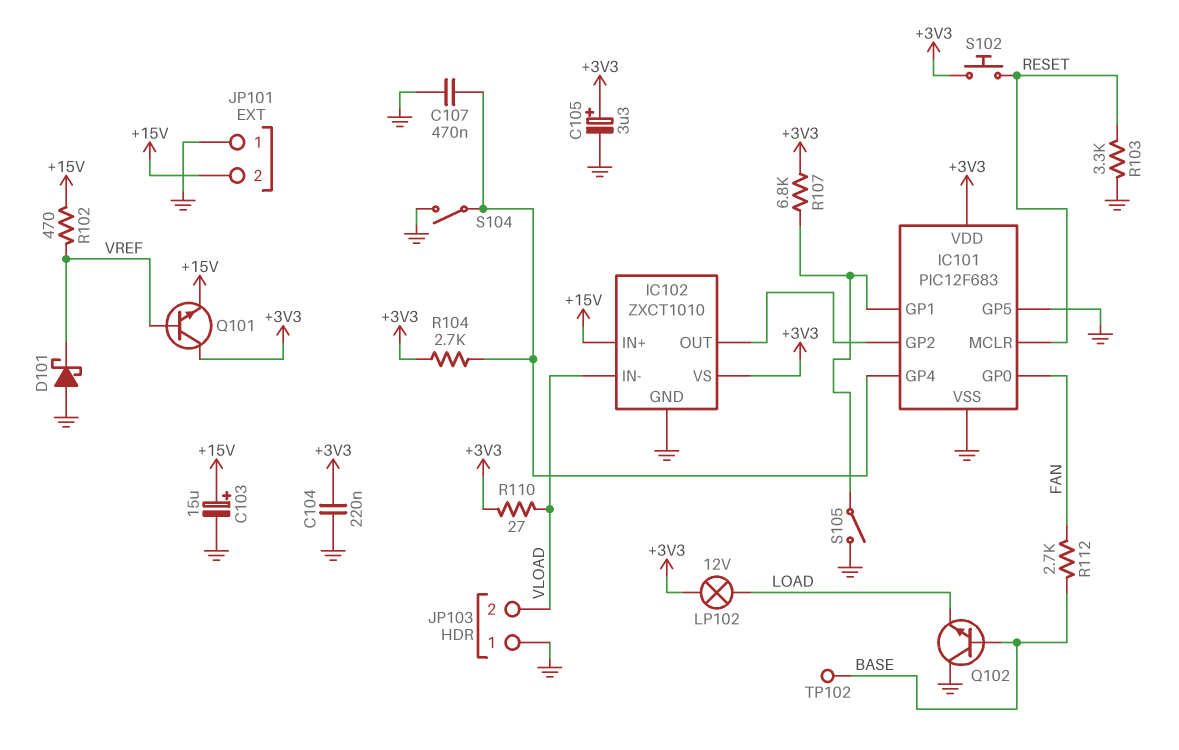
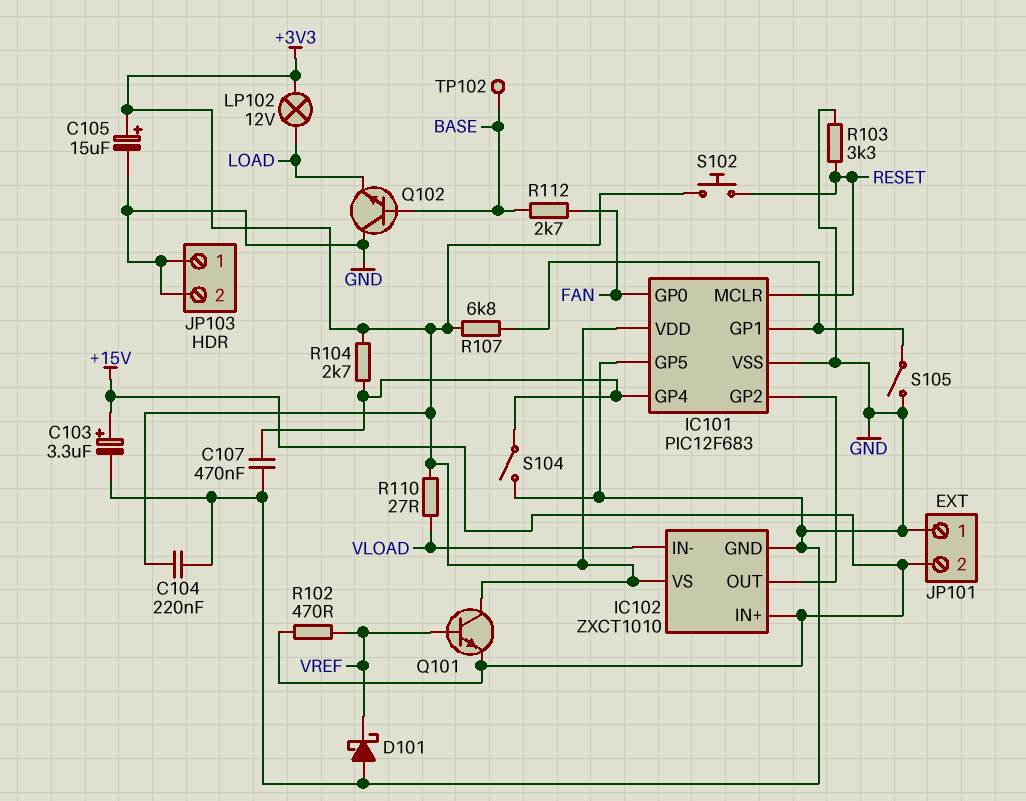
C103: 15uF (plus +15V, minus GND) -> 3.3uF (plus +15V, minus GND)
C105: 3.3uF (plus +3V3, minus GND) -> 15uF (plus +3V3, minus GND)
JP103 pin 2: VLOAD -> GND

